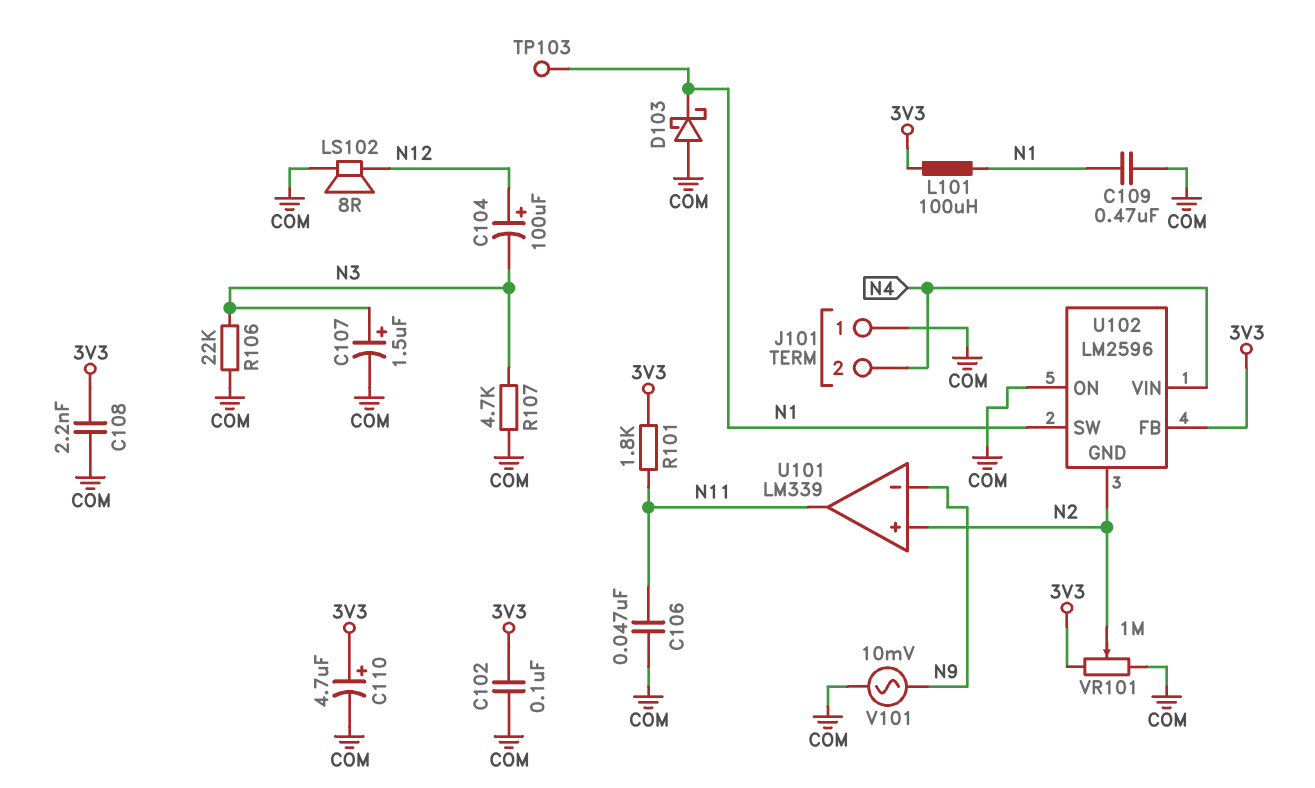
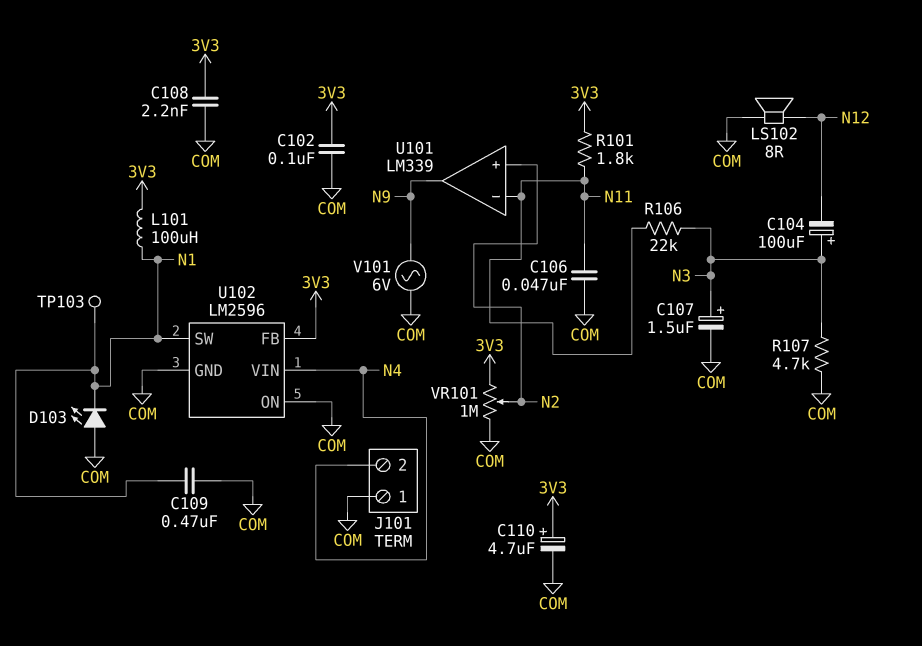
C104: 100uF (plus N12, minus N3) -> 100uF (plus N3, minus N12)
D103: schottky (A COM, K N1) -> LED (A COM, K N1)
R106: 22k (COM, N3) -> 22k (N3, N11)
U101 pin in-: N9 -> N11
U101 pin out: N11 -> N9
U102 pin GND: N2 -> COM
V101: AC 10mV (COM, N9) -> AC 6V (COM, N9)

